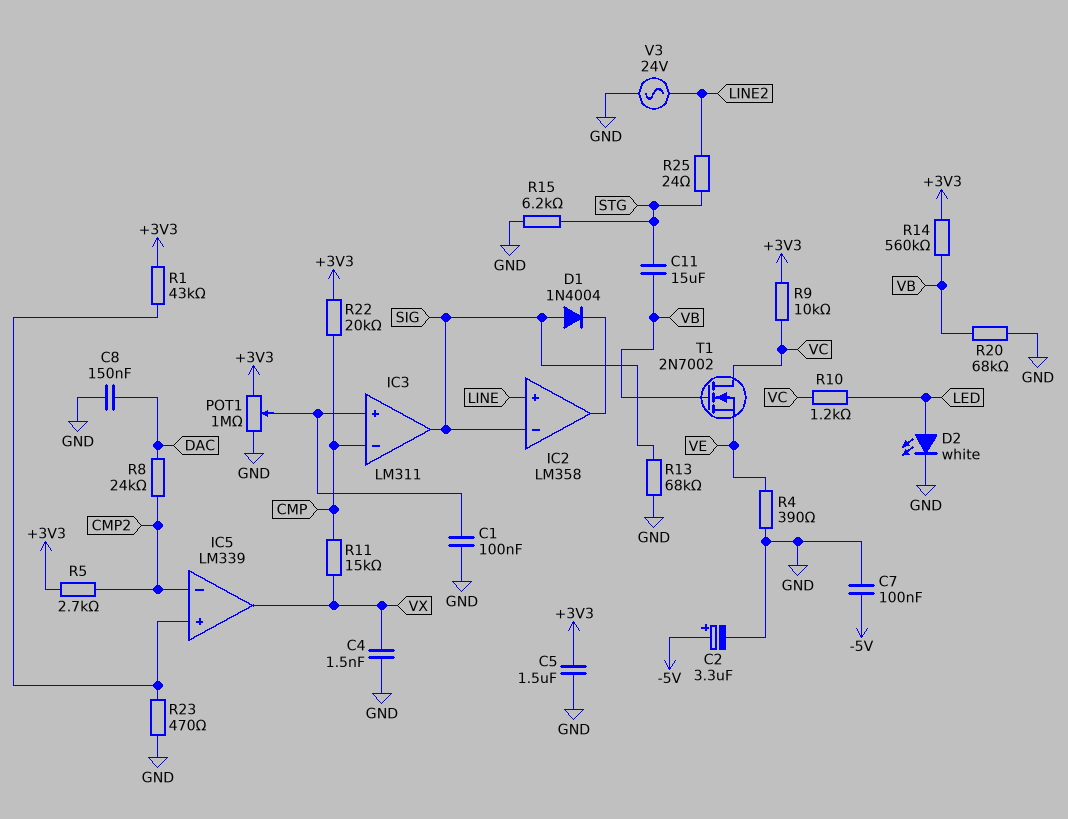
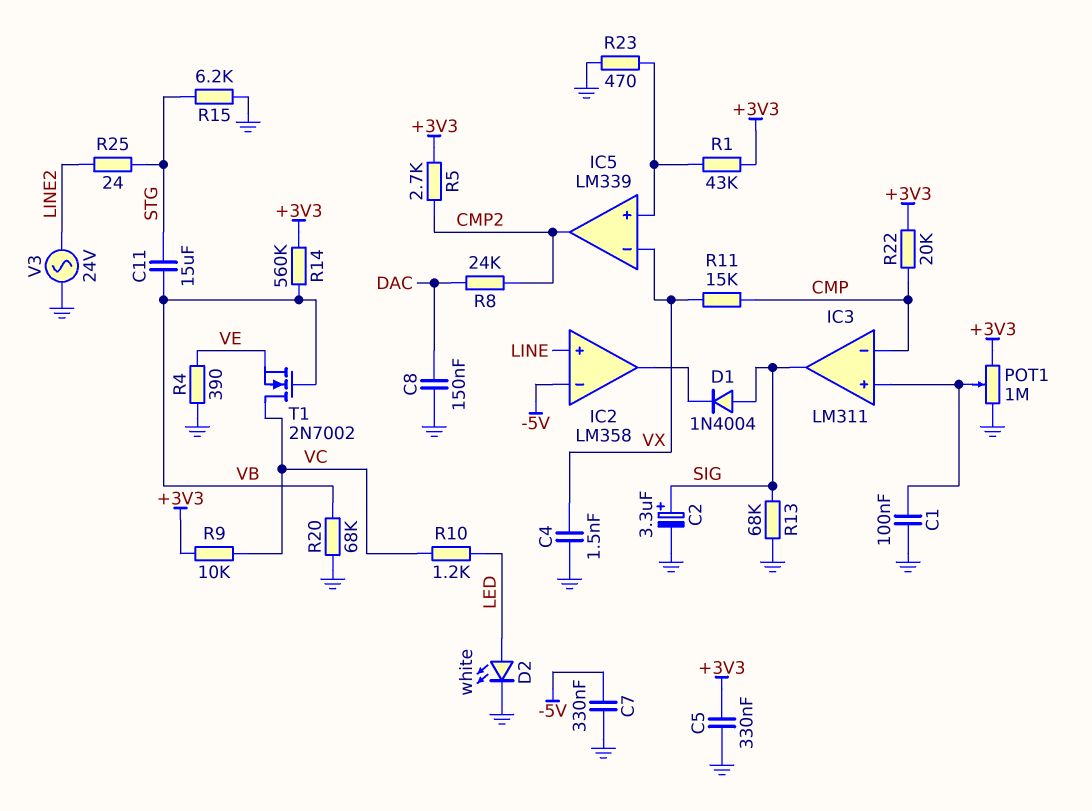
C2: 3.3uF (plus -5V, minus GND) -> 3.3uF (plus SIG, minus GND)
C5: 1.5uF (+3V3, GND) -> 330nF (+3V3, GND)
C7: 100nF (-5V, GND) -> 330nF (-5V, GND)
IC2 pin in-: SIG -> -5V
IC5 pin in-: CMP2 -> VX
IC5 pin out: VX -> CMP2

